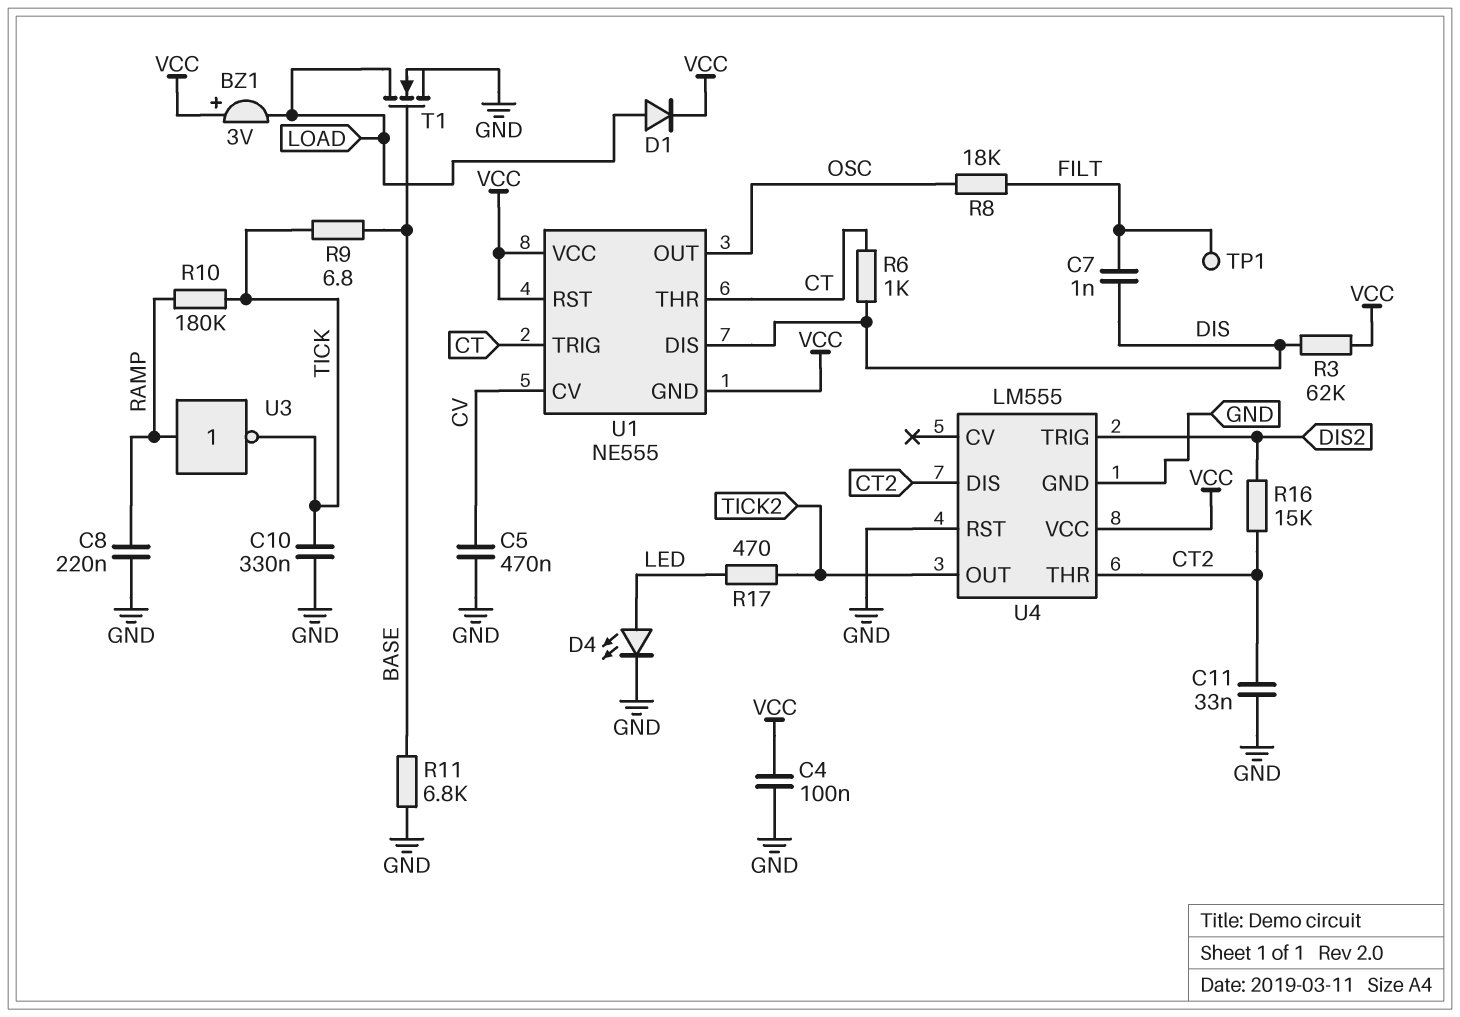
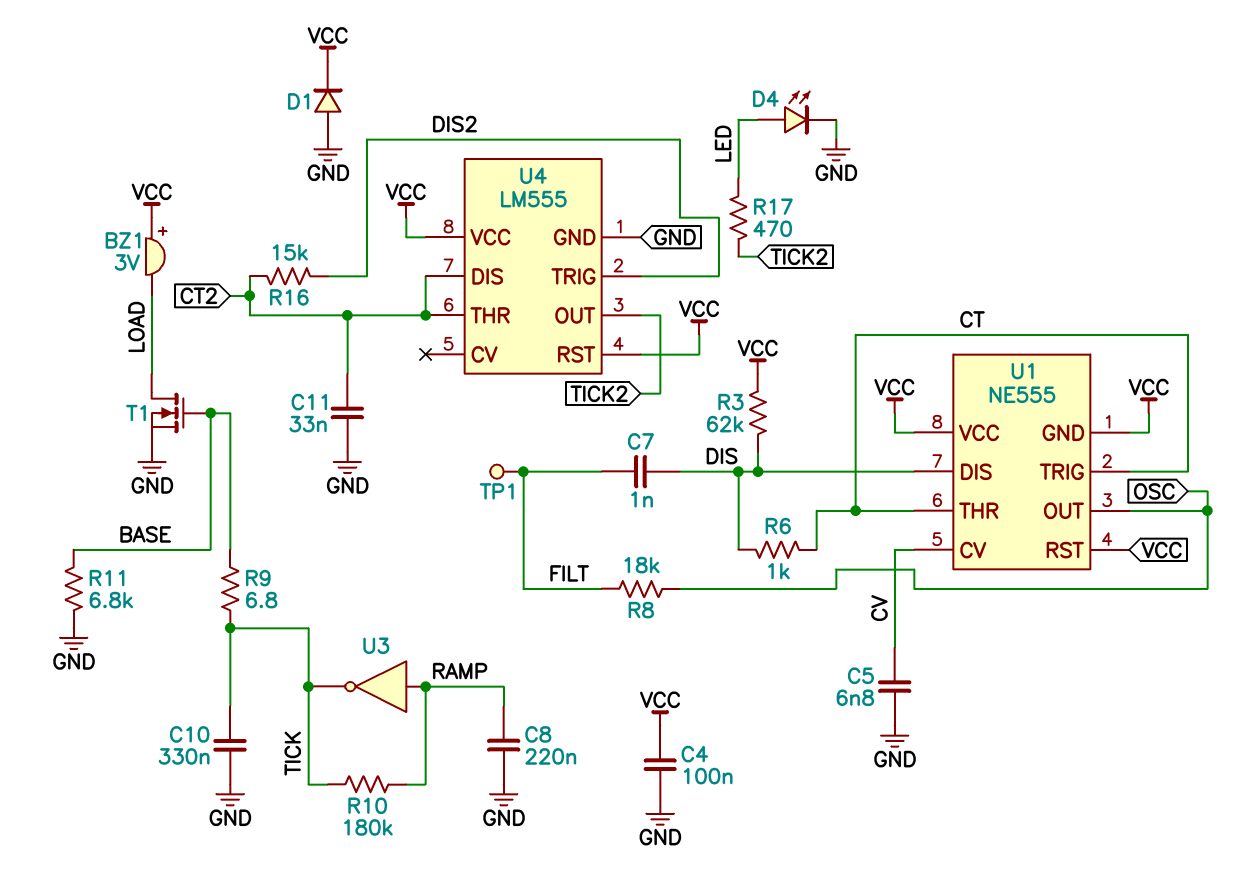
C5: 470nF (CV, GND) -> 6.8nF (CV, GND)
D1: diode (A LOAD, K VCC) -> diode (A GND, K VCC)
U4 pin RST: GND -> VCC

